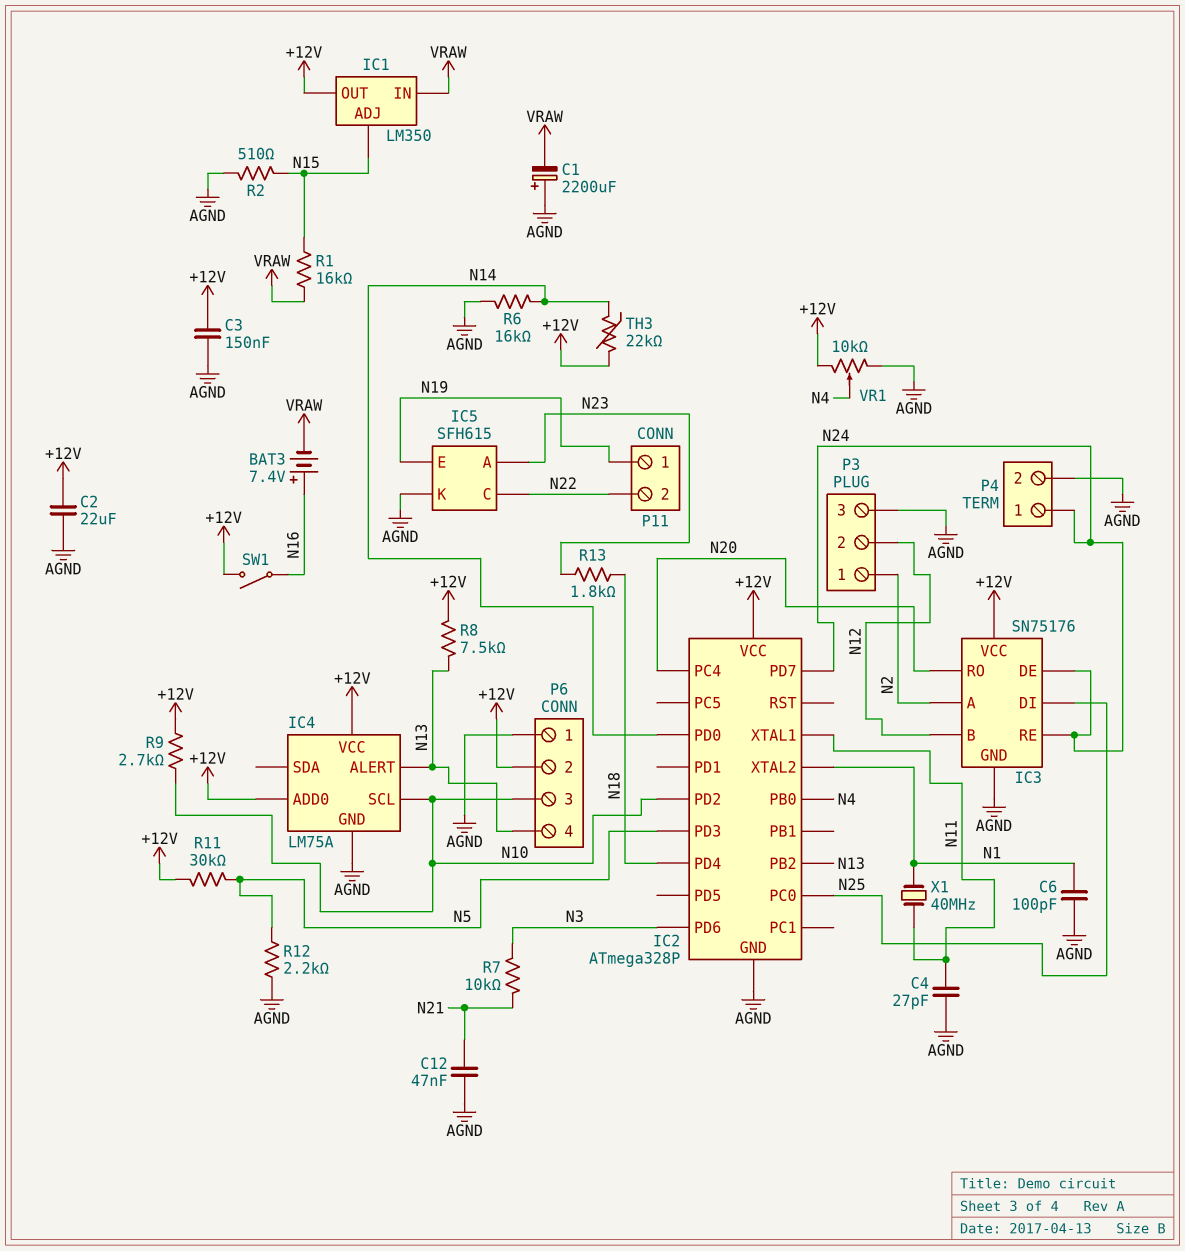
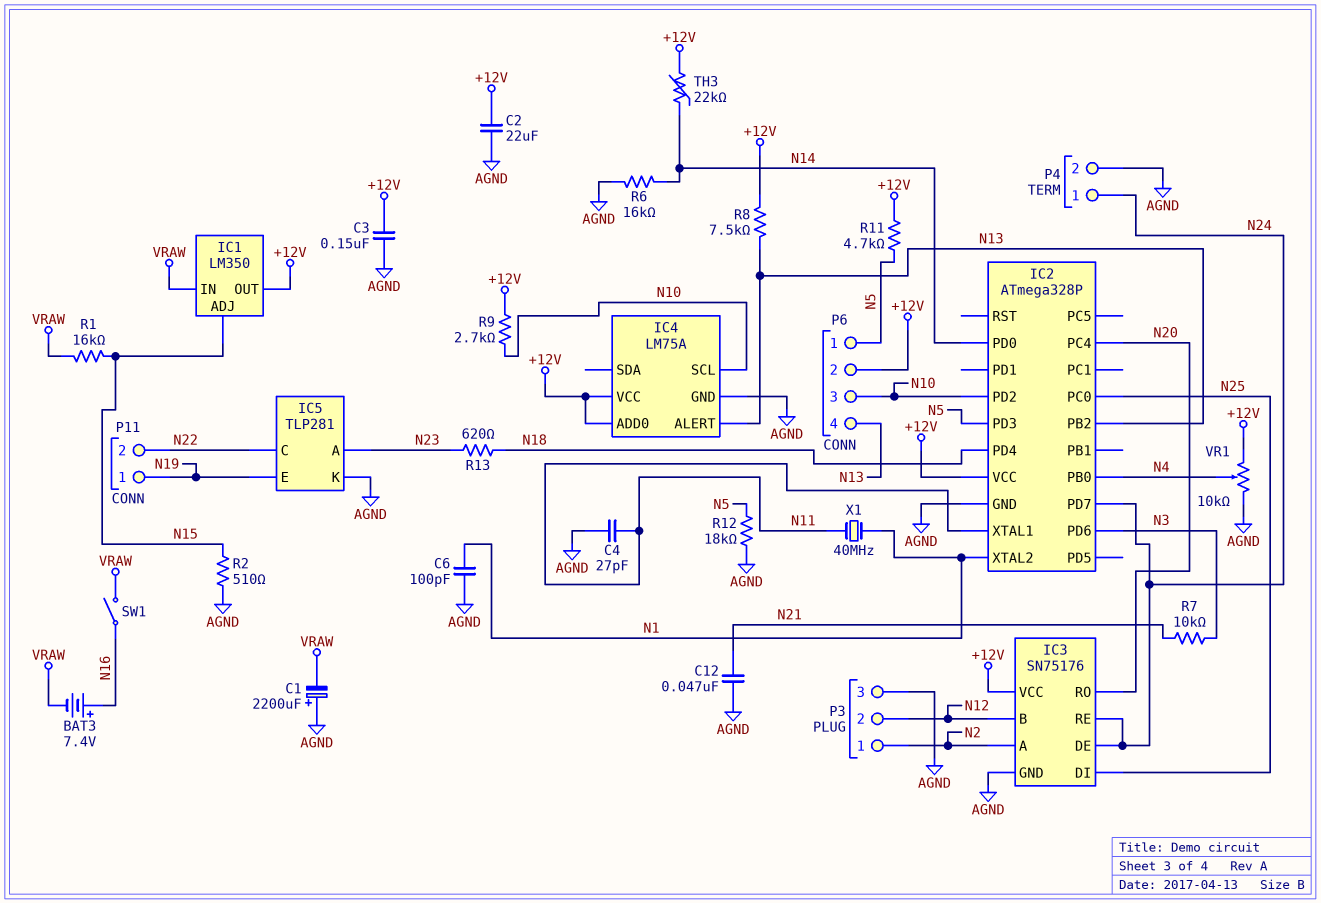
IC5: SFH615 -> TLP281
P6 pin 1: AGND -> N5
R11: 30k (+12V, N5) -> 4.7k (+12V, N5)
R12: 2.2k (AGND, N5) -> 18k (AGND, N5)
R13: 1.8k (N18, N23) -> 620 (N18, N23)
SW1: switch (+12V, N16) -> switch (N16, VRAW)

